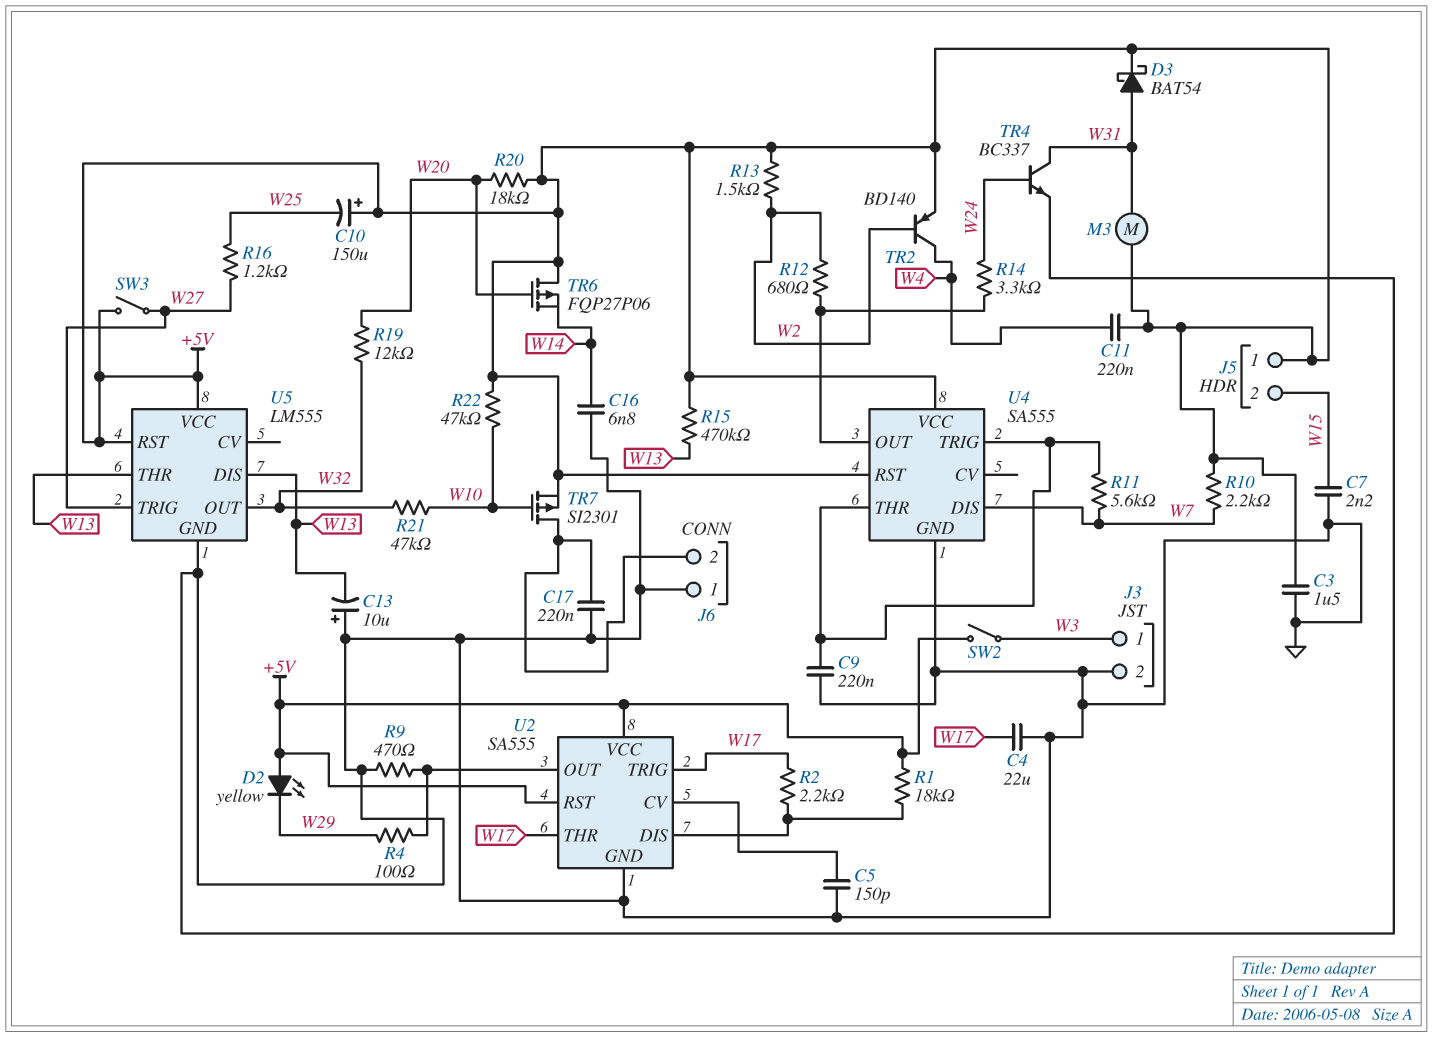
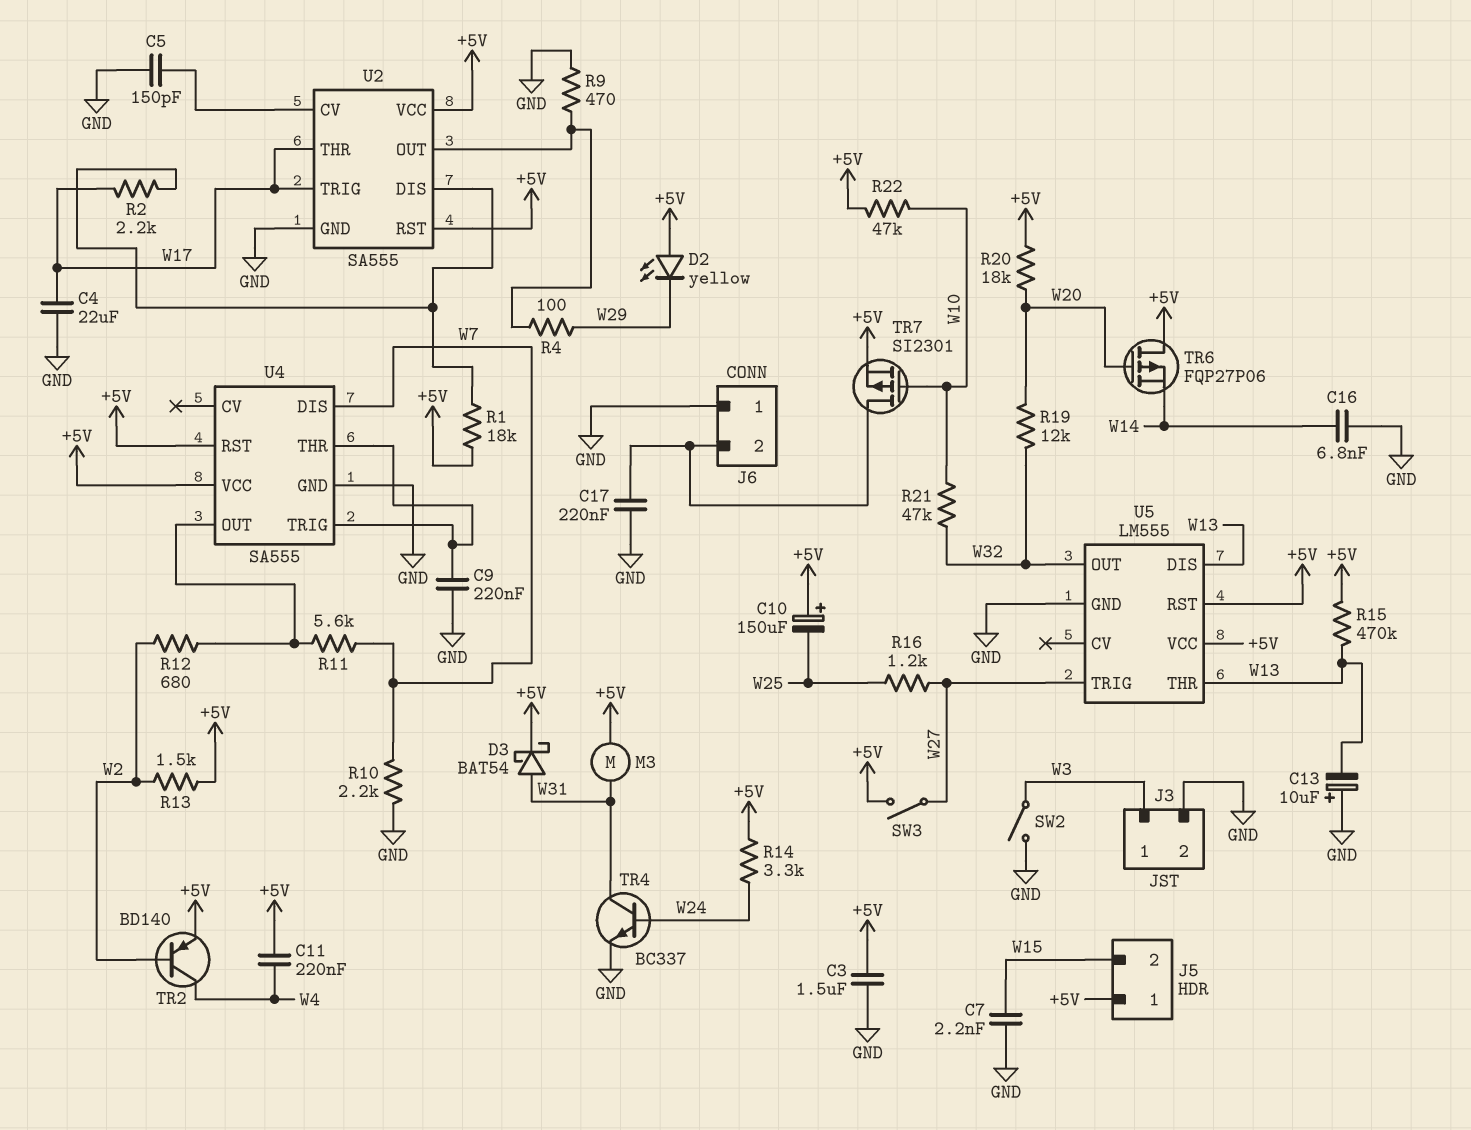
R10: 2.2k (+5V, W7) -> 2.2k (GND, W7)
R11: 5.6k (U4/THR, W7) -> 5.6k (U4/OUT, W7)
R14: 3.3k (U4/OUT, W24) -> 3.3k (+5V, W24)
SW2: switch (+5V, W3) -> switch (GND, W3)

